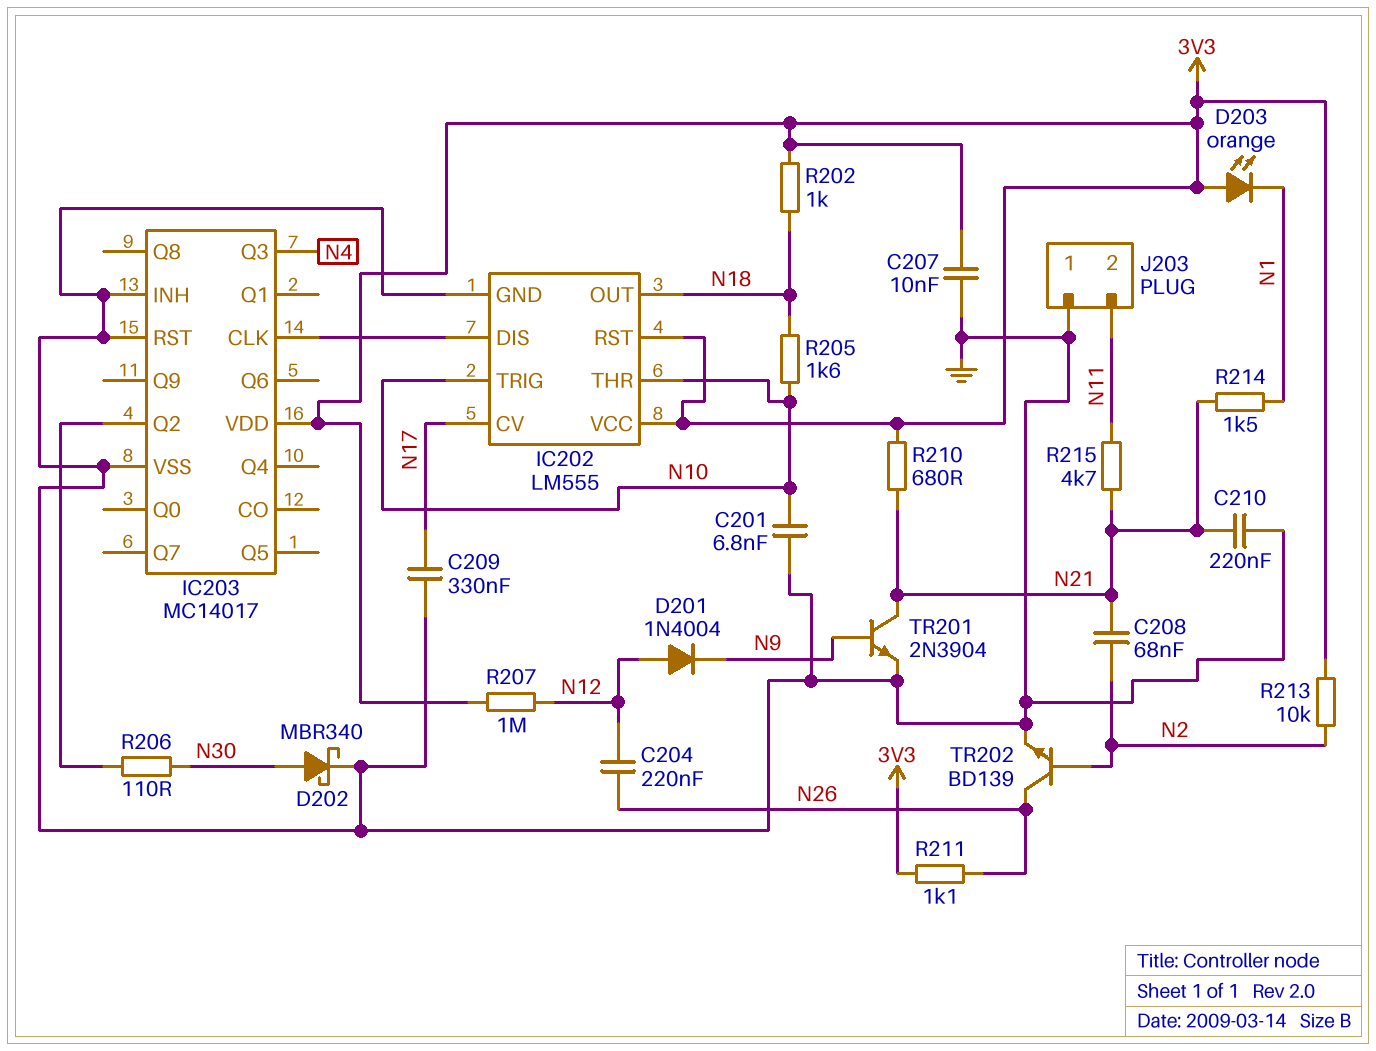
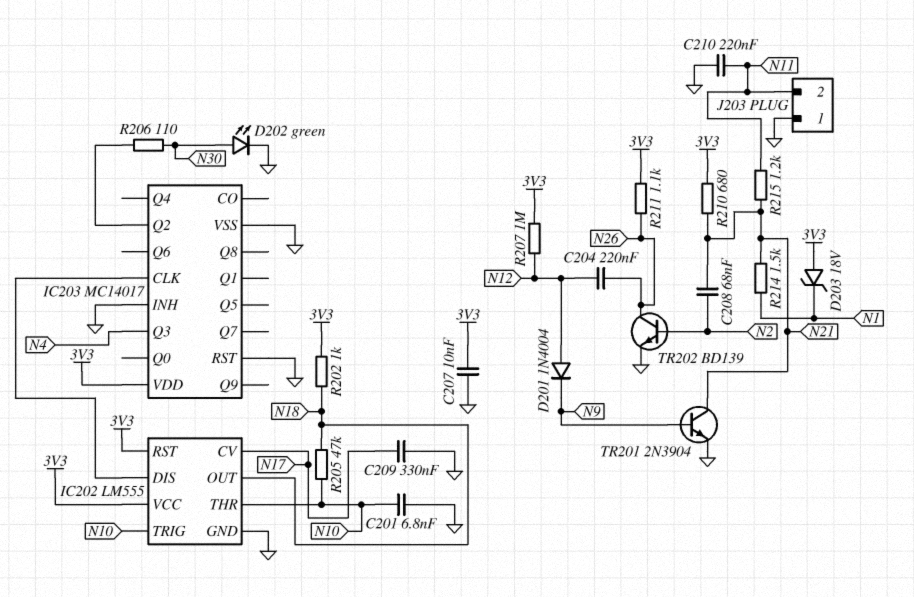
C210: 220nF (GND, N21) -> 220nF (GND, N11)
D202: schottky MBR340 (A N30, K GND) -> LED green (A N30, K GND)
D203: LED orange (A 3V3, K N1) -> zener 18V (A 3V3, K N1)
R205: 1.6k (N10, N18) -> 47k (N10, N18)
R213: 10k (3V3, N2) -> none
R215: 4.7k (N11, N21) -> 1.2k (N11, N21)

